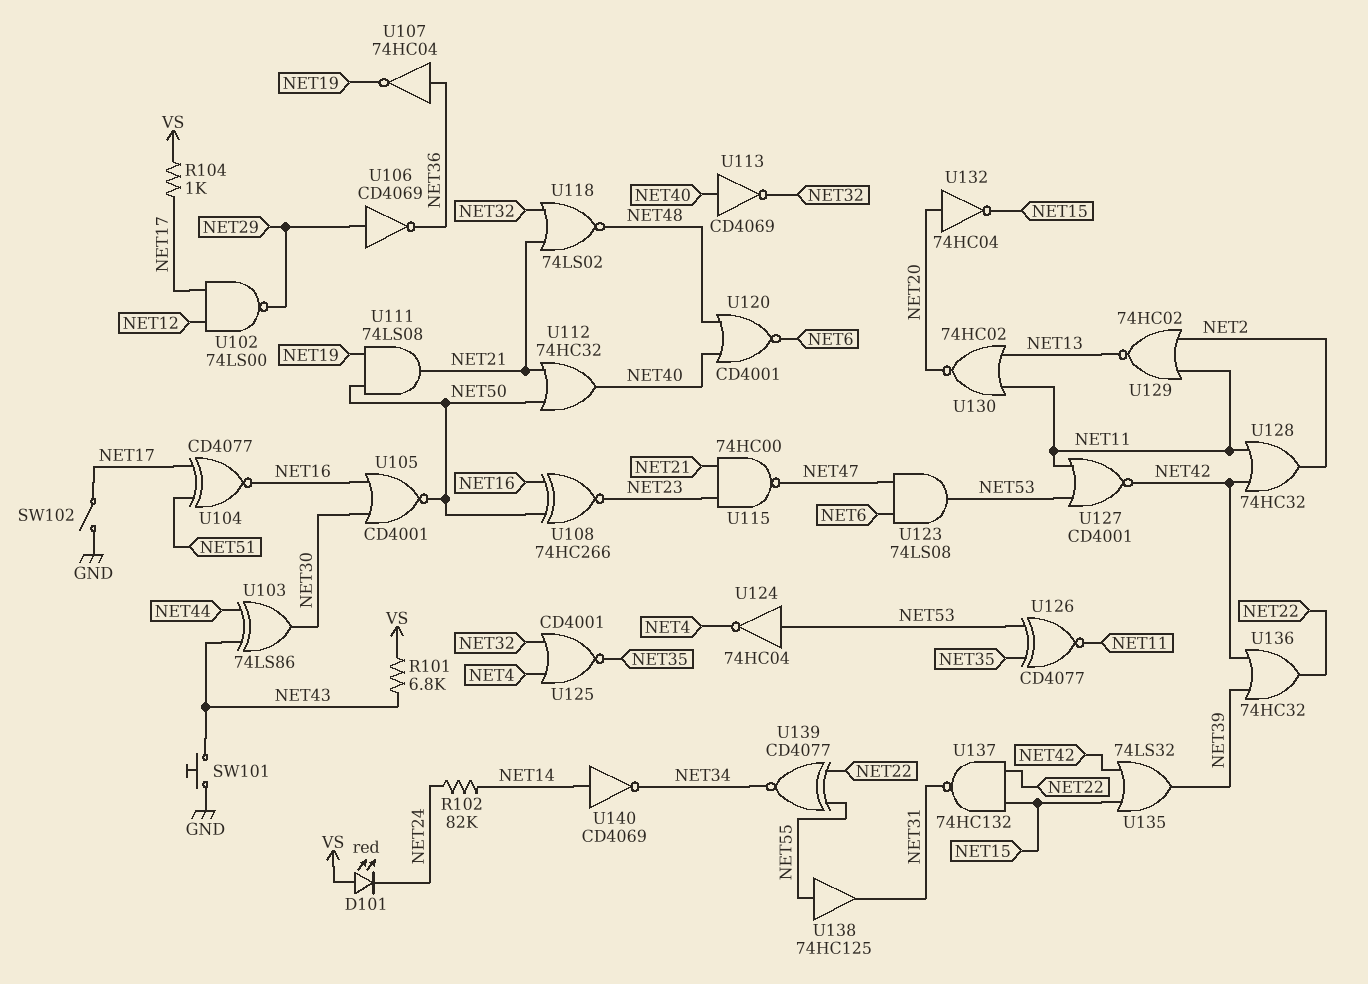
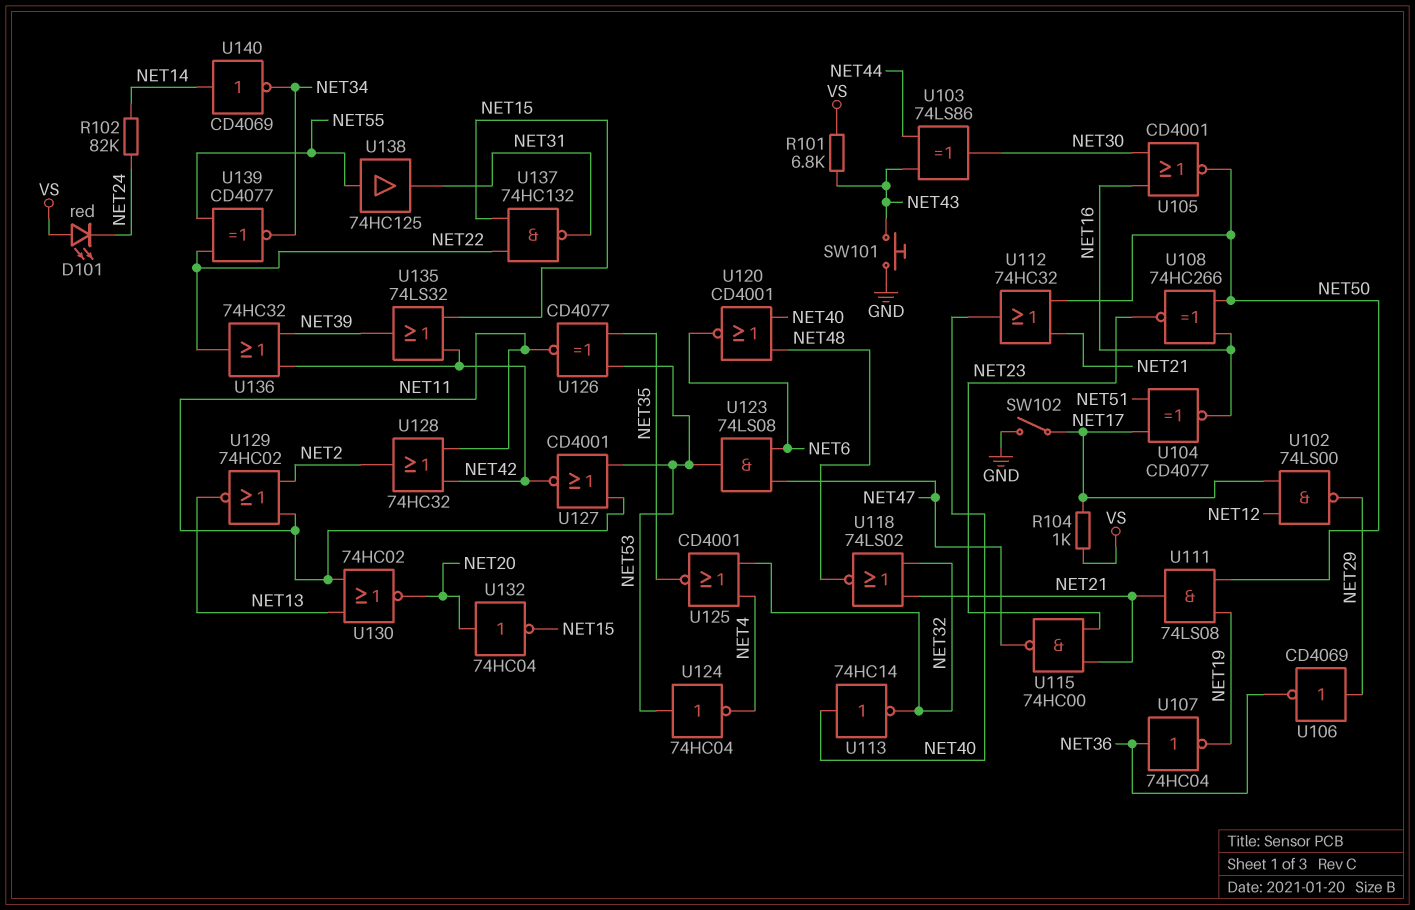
U113: NOT CD4069 (in NET40, out NET32) -> NOT 74HC14 (in NET40, out NET32)

